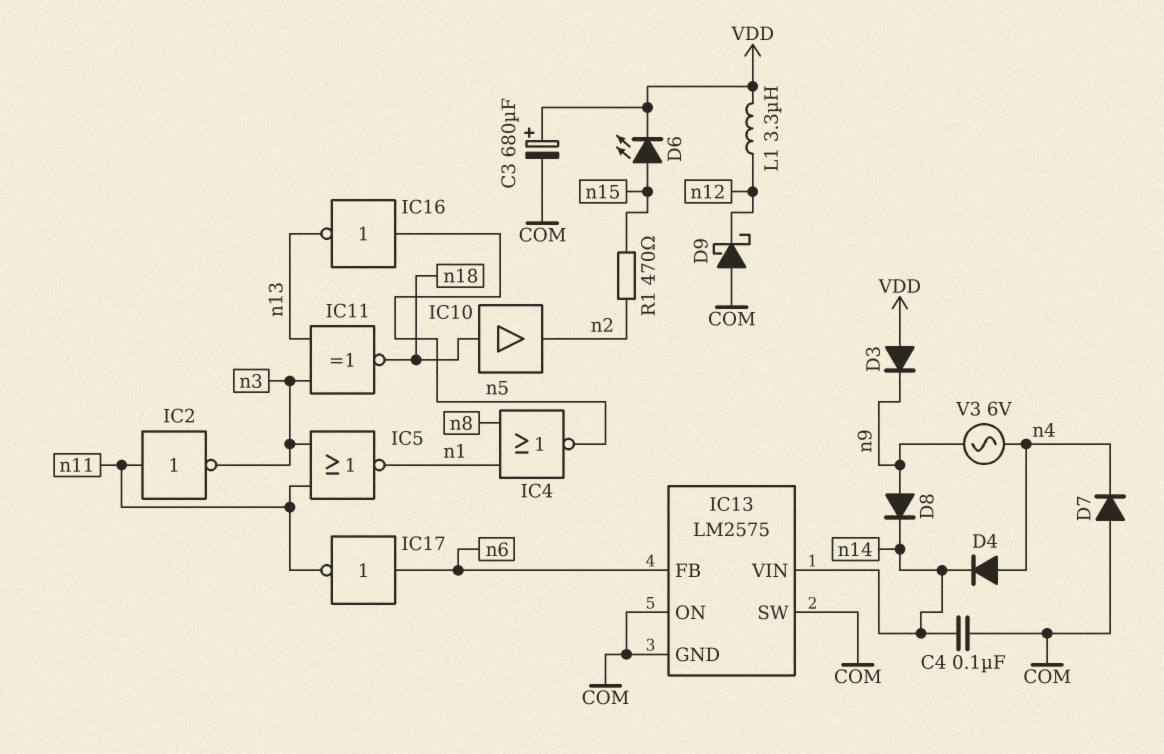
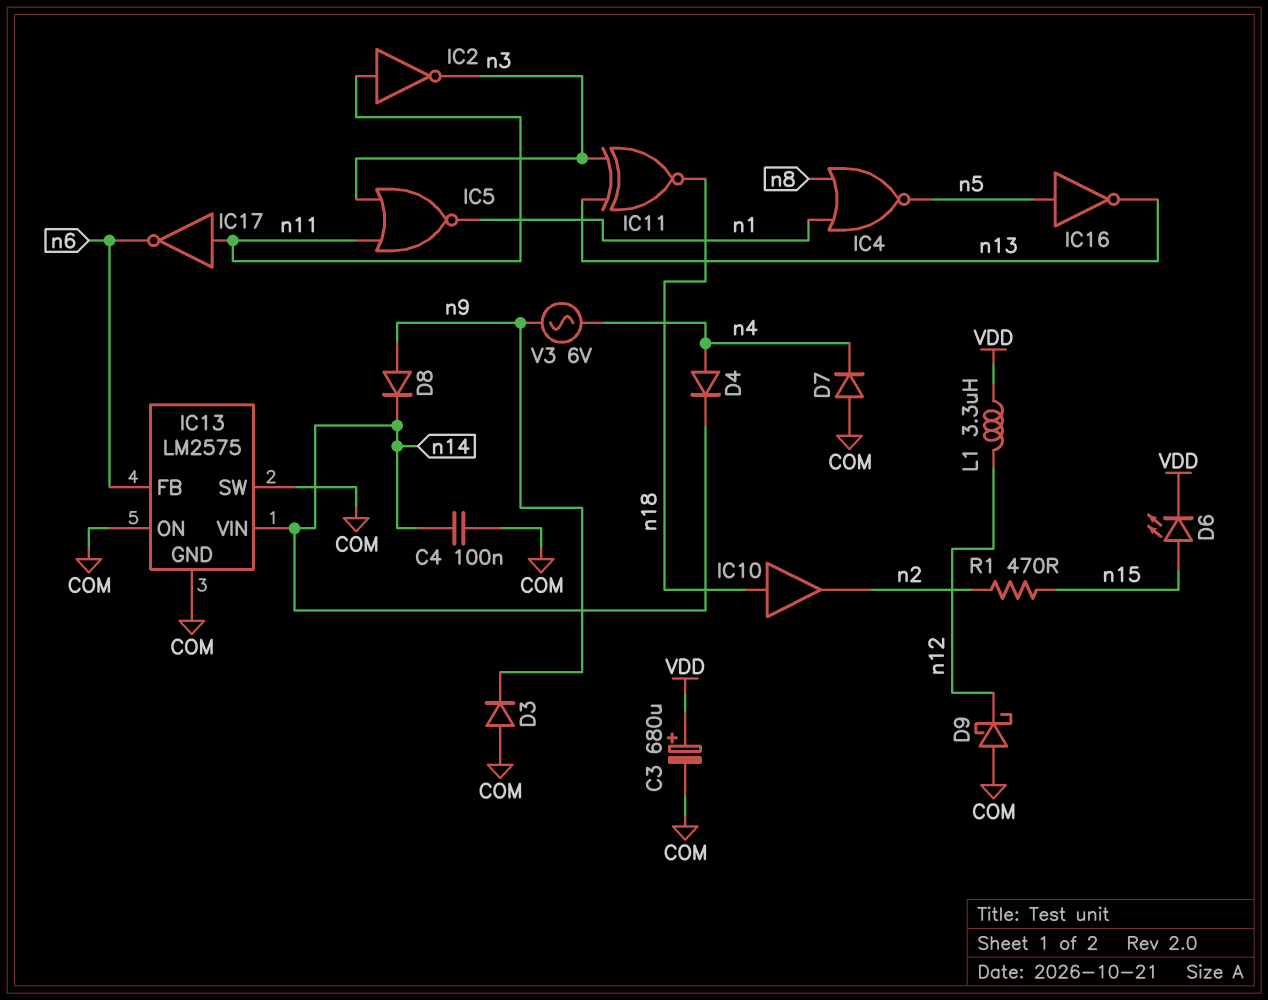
D3: diode (A VDD, K n9) -> diode (A COM, K n9)
IC17: NOT (in n6, out n11) -> NOT (in n11, out n6)

